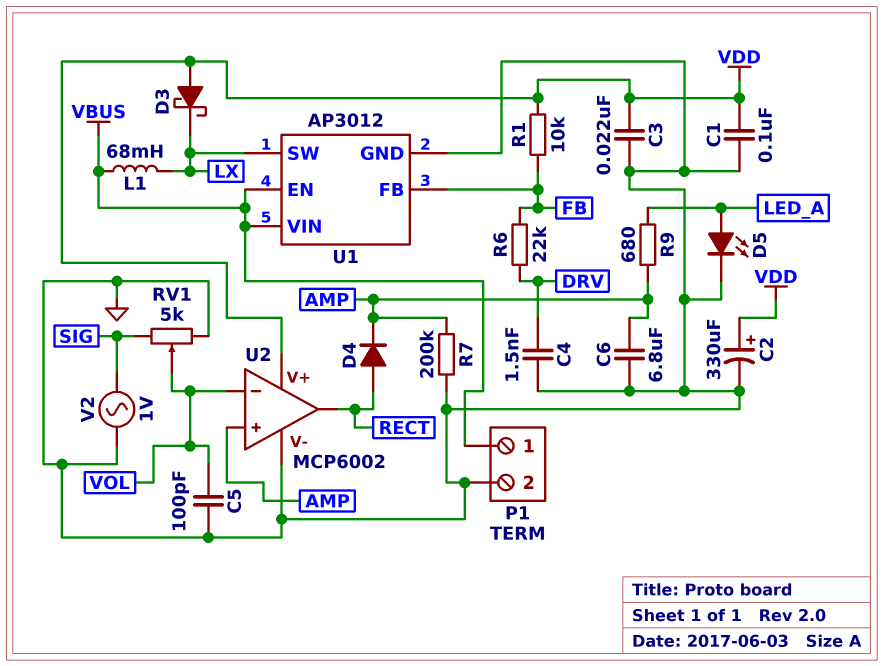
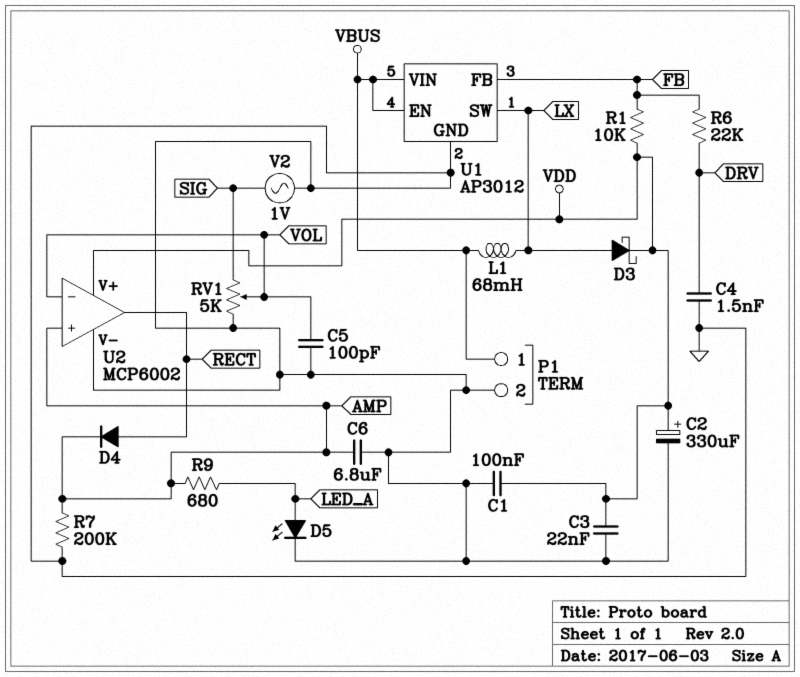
D3: schottky (A VDD, K LX) -> schottky (A LX, K VDD)

